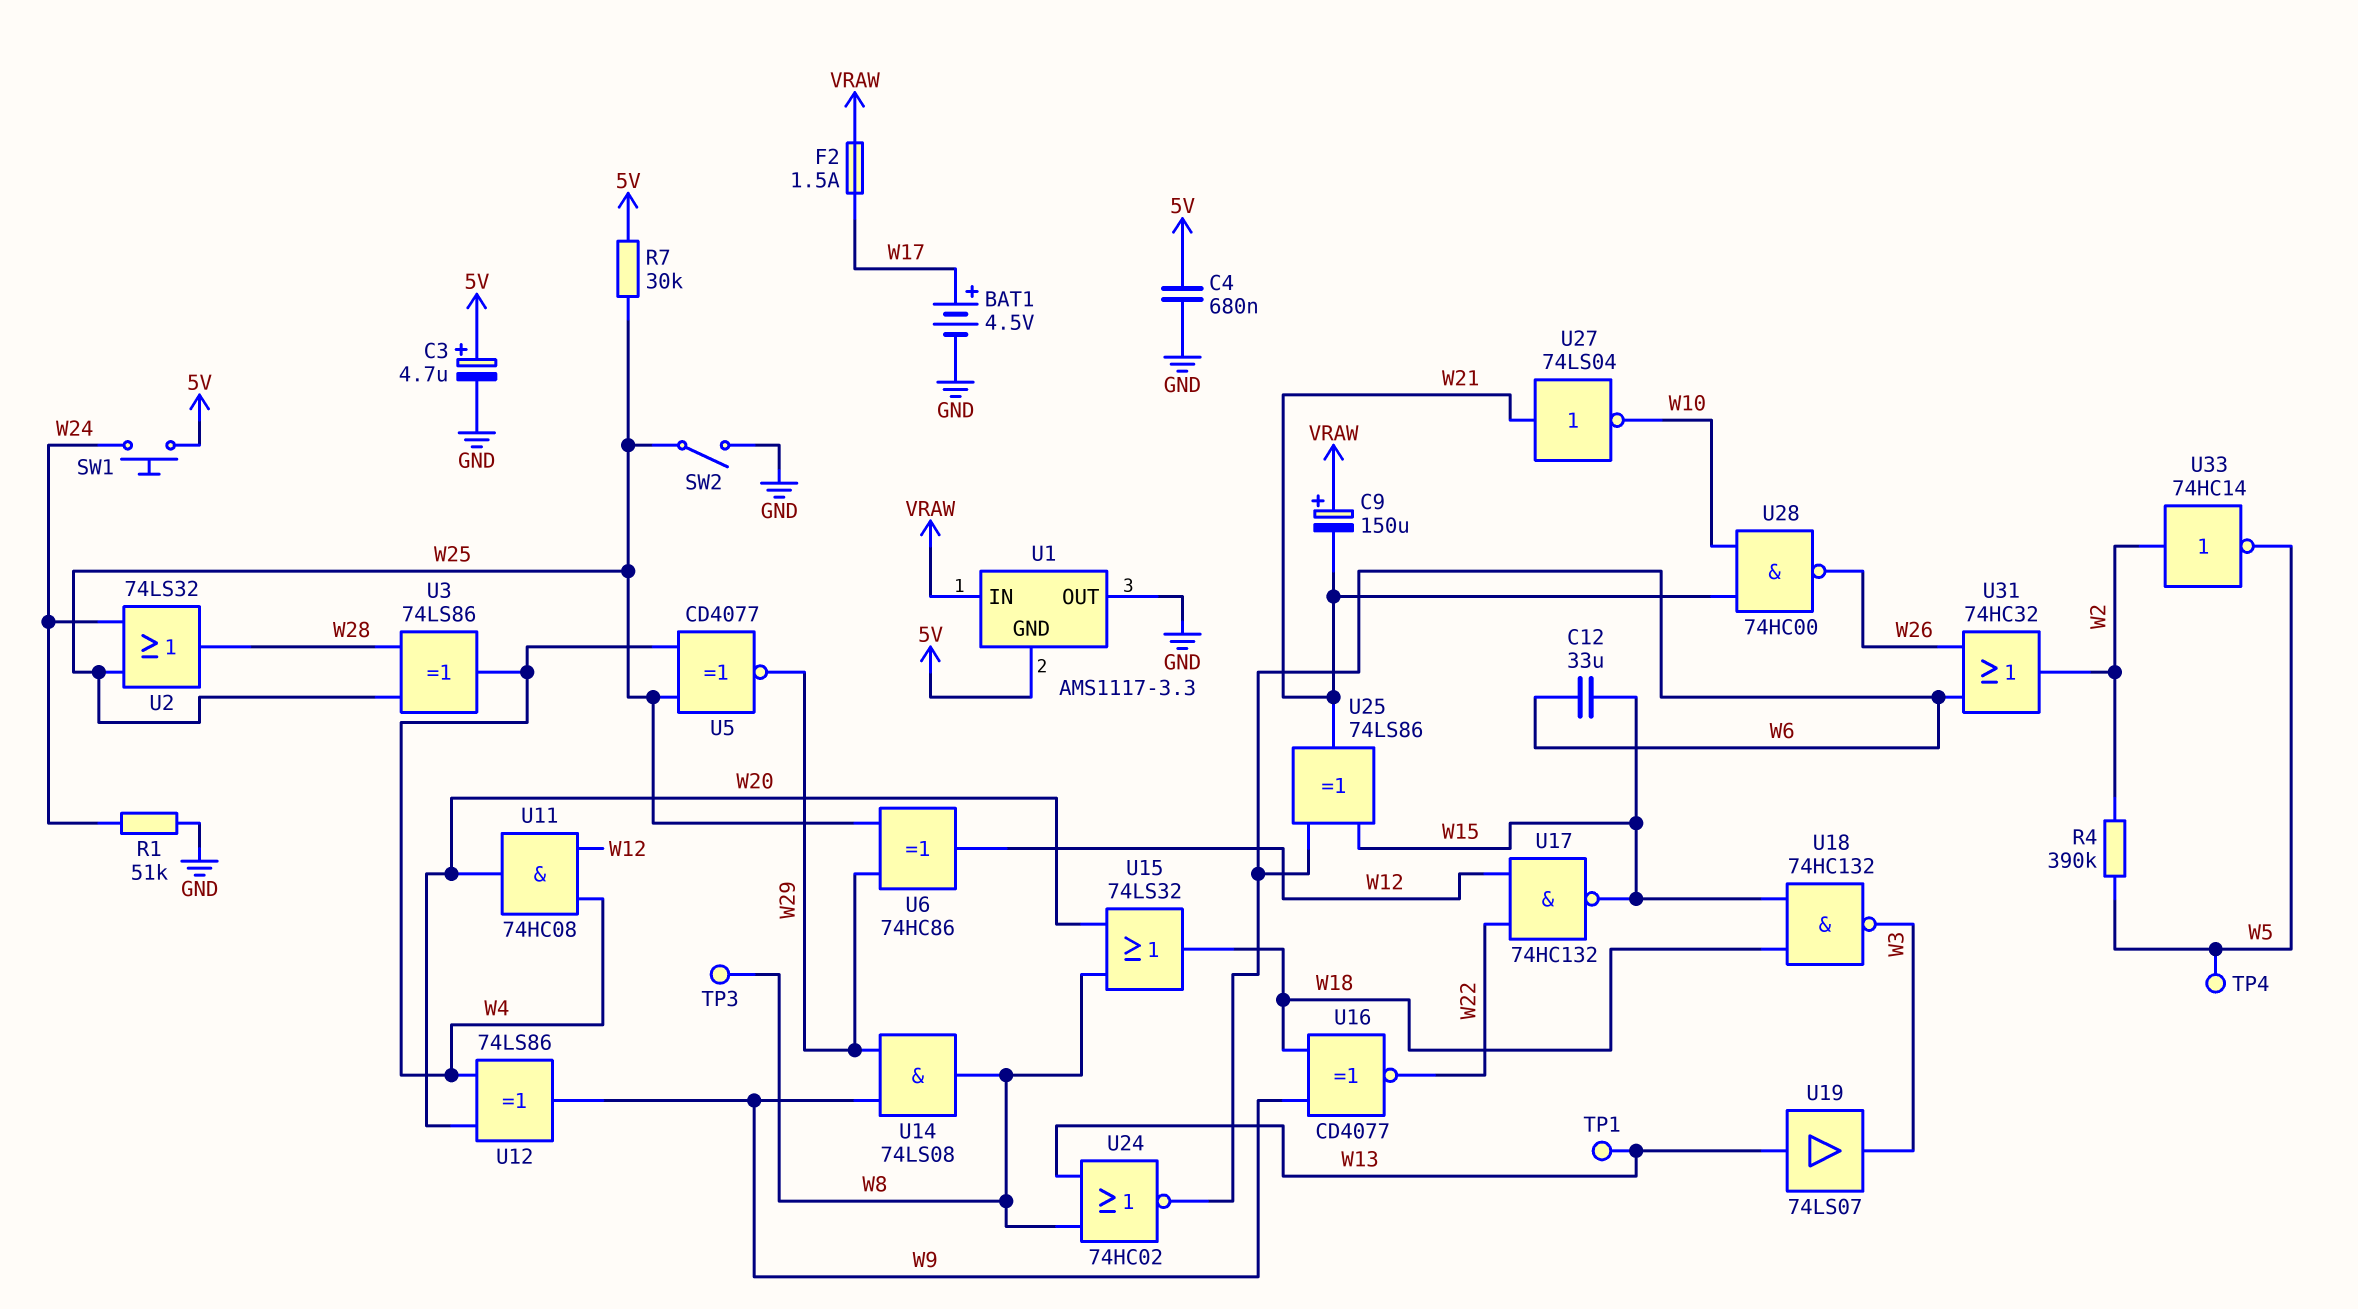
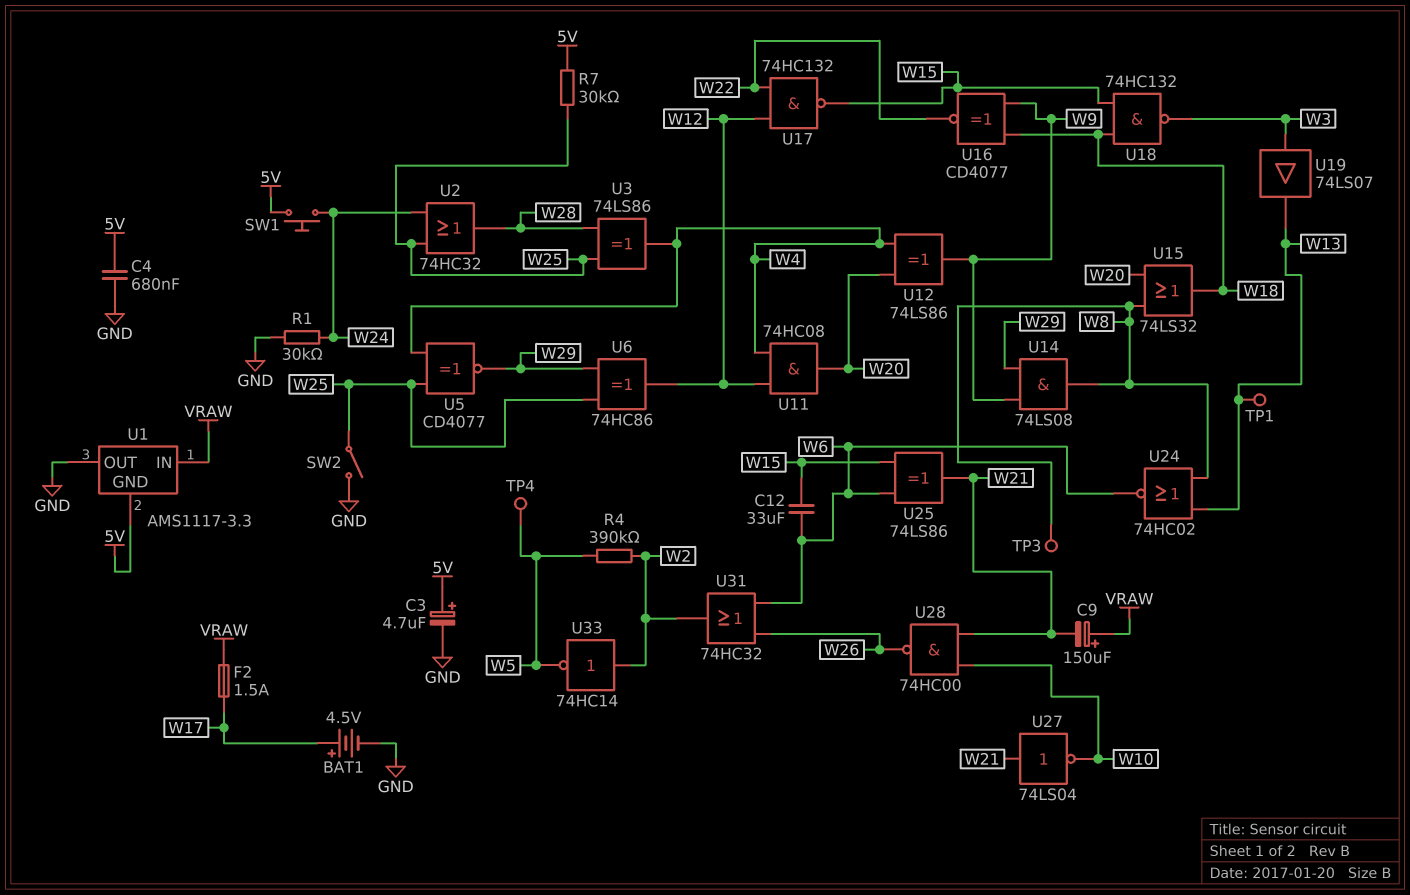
R1: 51k (GND, W24) -> 30k (GND, W24)
U2: OR 74LS32 (in W24, in W25, out W28) -> OR 74HC32 (in W24, in W25, out W28)
U19: buffer 74LS07 (in W13, out W3) -> buffer 74LS07 (in W3, out W13)

